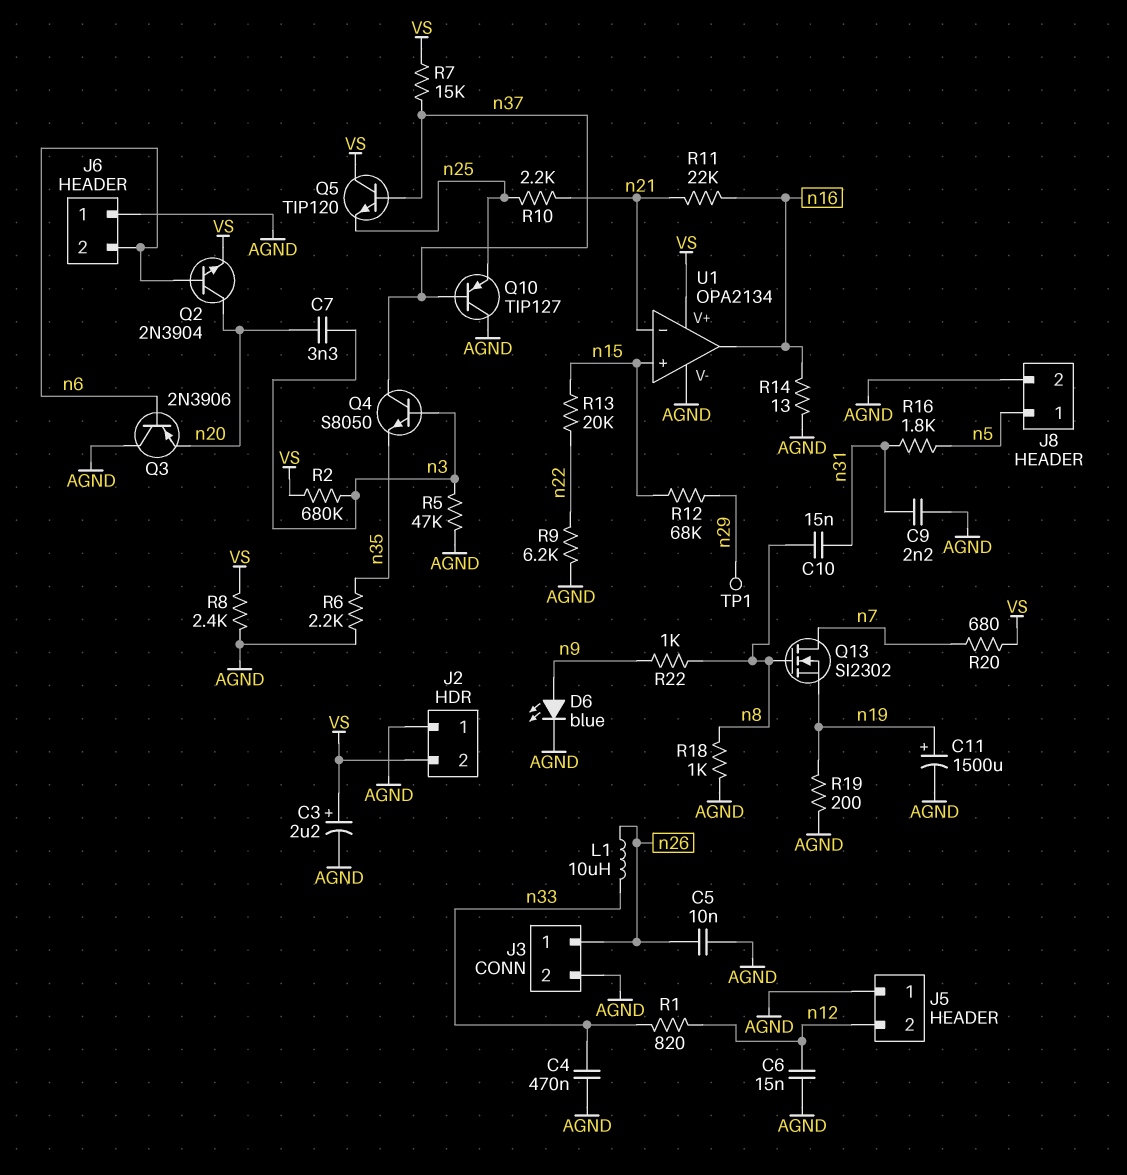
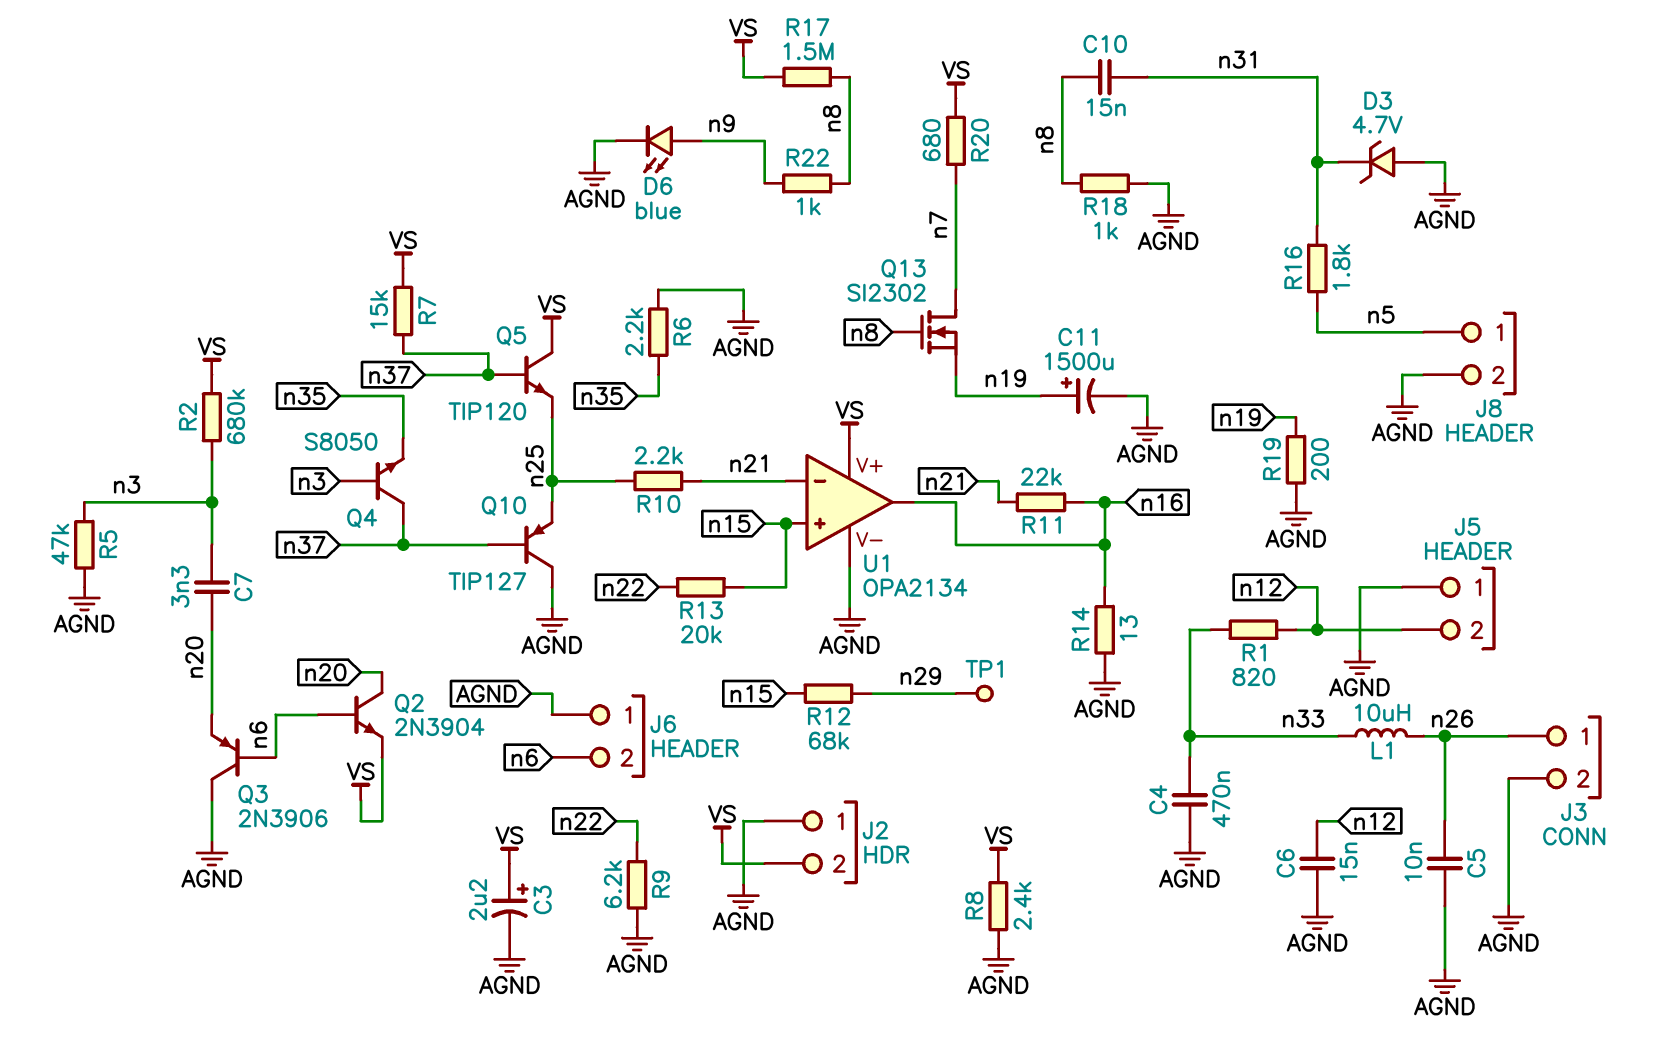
C9: 2.2nF (AGND, n31) -> none
D3: none -> zener 4.7V (A AGND, K n31)
R17: none -> 1.5M (VS, n8)

